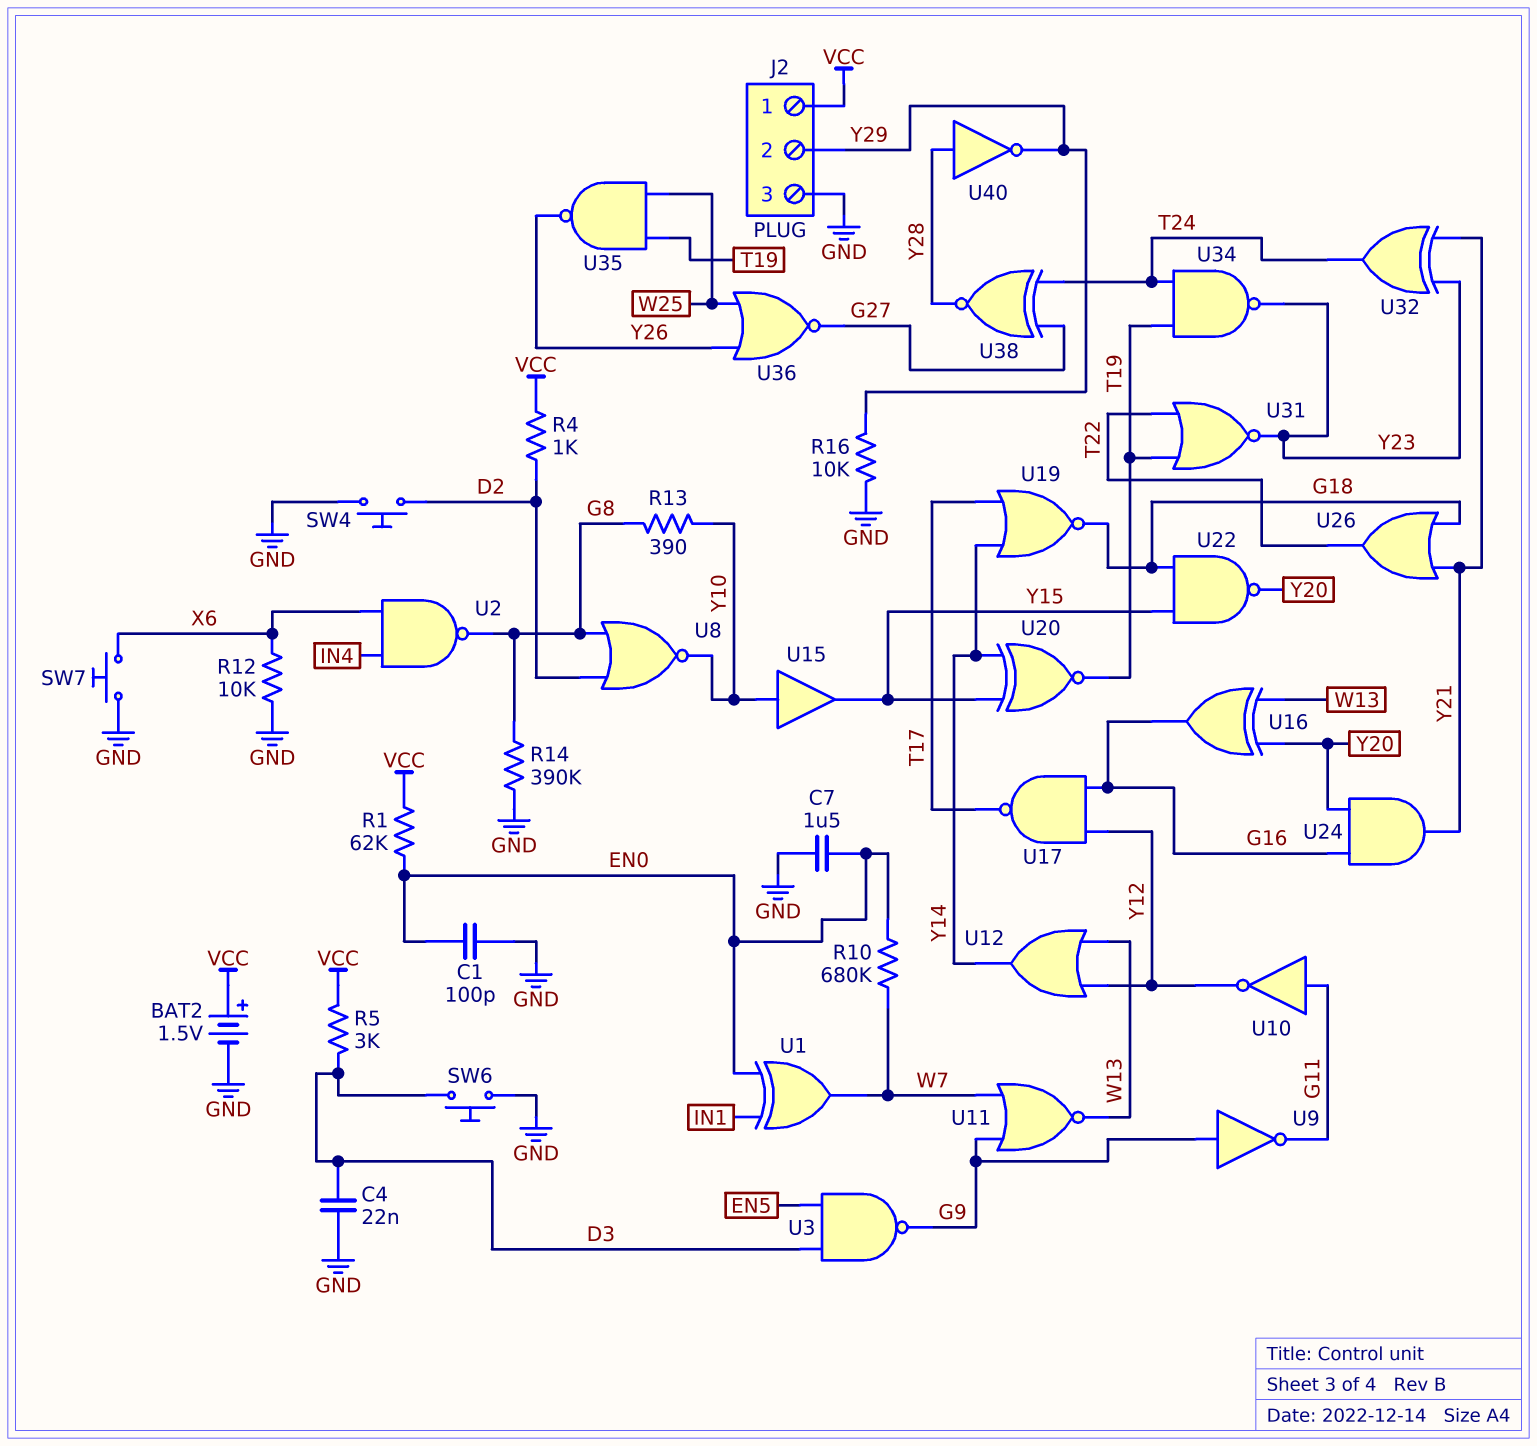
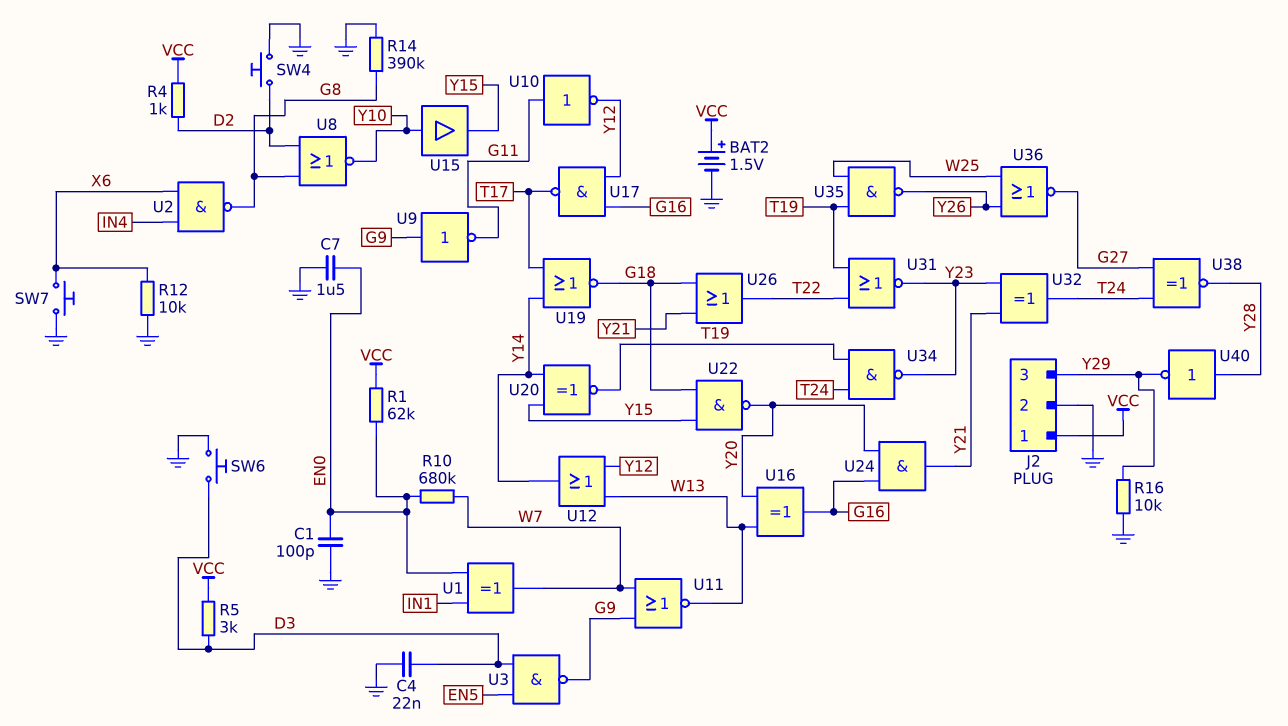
J2 pin 2: Y29 -> GND
J2 pin 3: GND -> Y29
R13: 390 (G8, Y10) -> none

